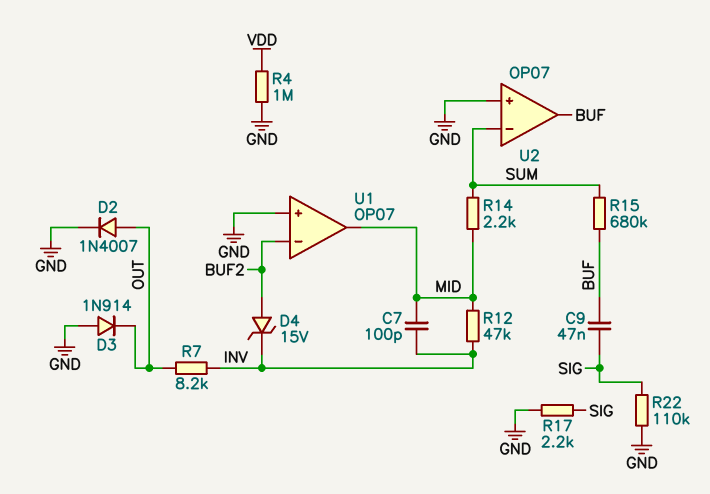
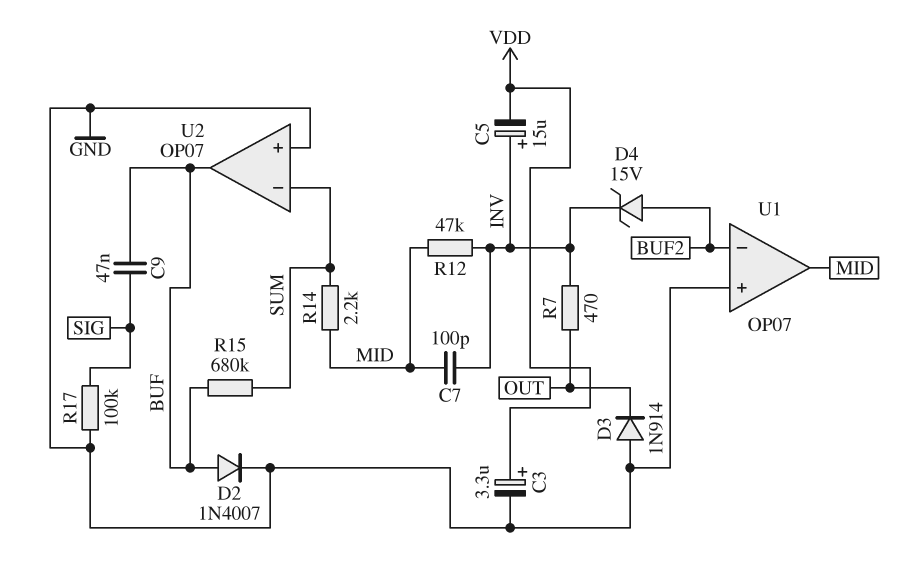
C3: none -> 3.3uF (plus VDD, minus GND)
C5: none -> 15uF (plus INV, minus VDD)
D2: diode 1N4007 (A OUT, K GND) -> diode 1N4007 (A BUF, K GND)
R4: 1M (GND, VDD) -> none
R7: 8.2k (INV, OUT) -> 470 (INV, OUT)
R17: 2.2k (GND, SIG) -> 100k (GND, SIG)
R22: 110k (GND, SIG) -> none

